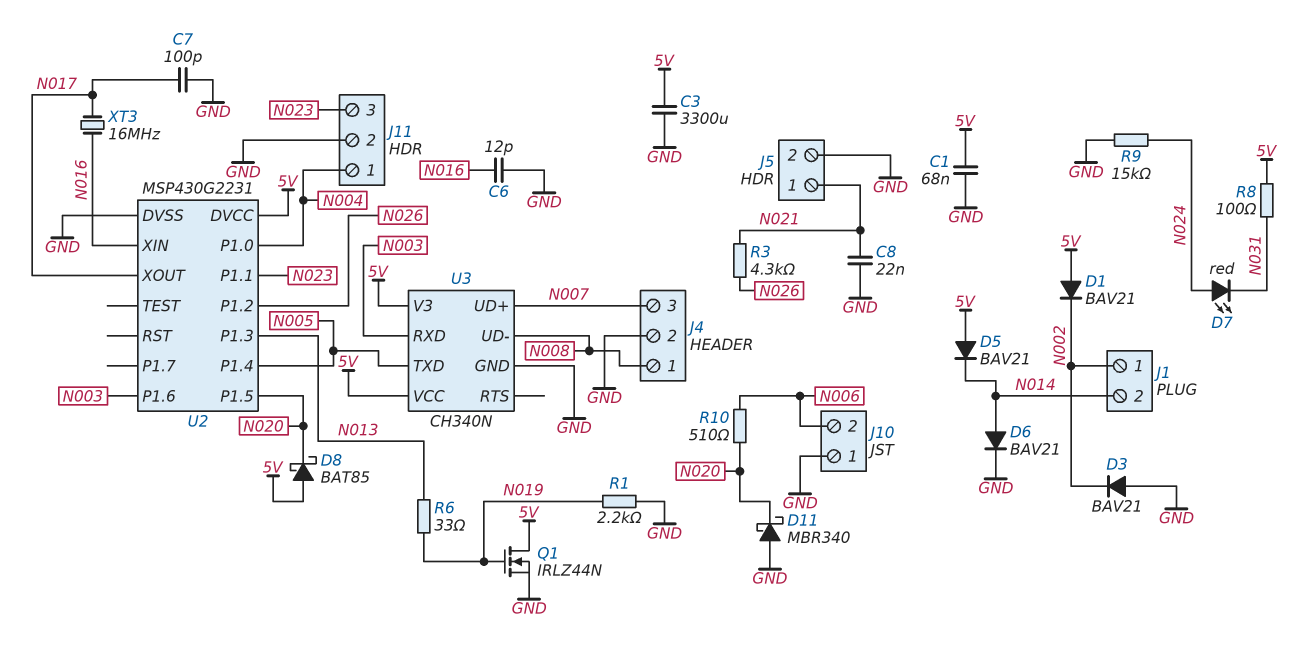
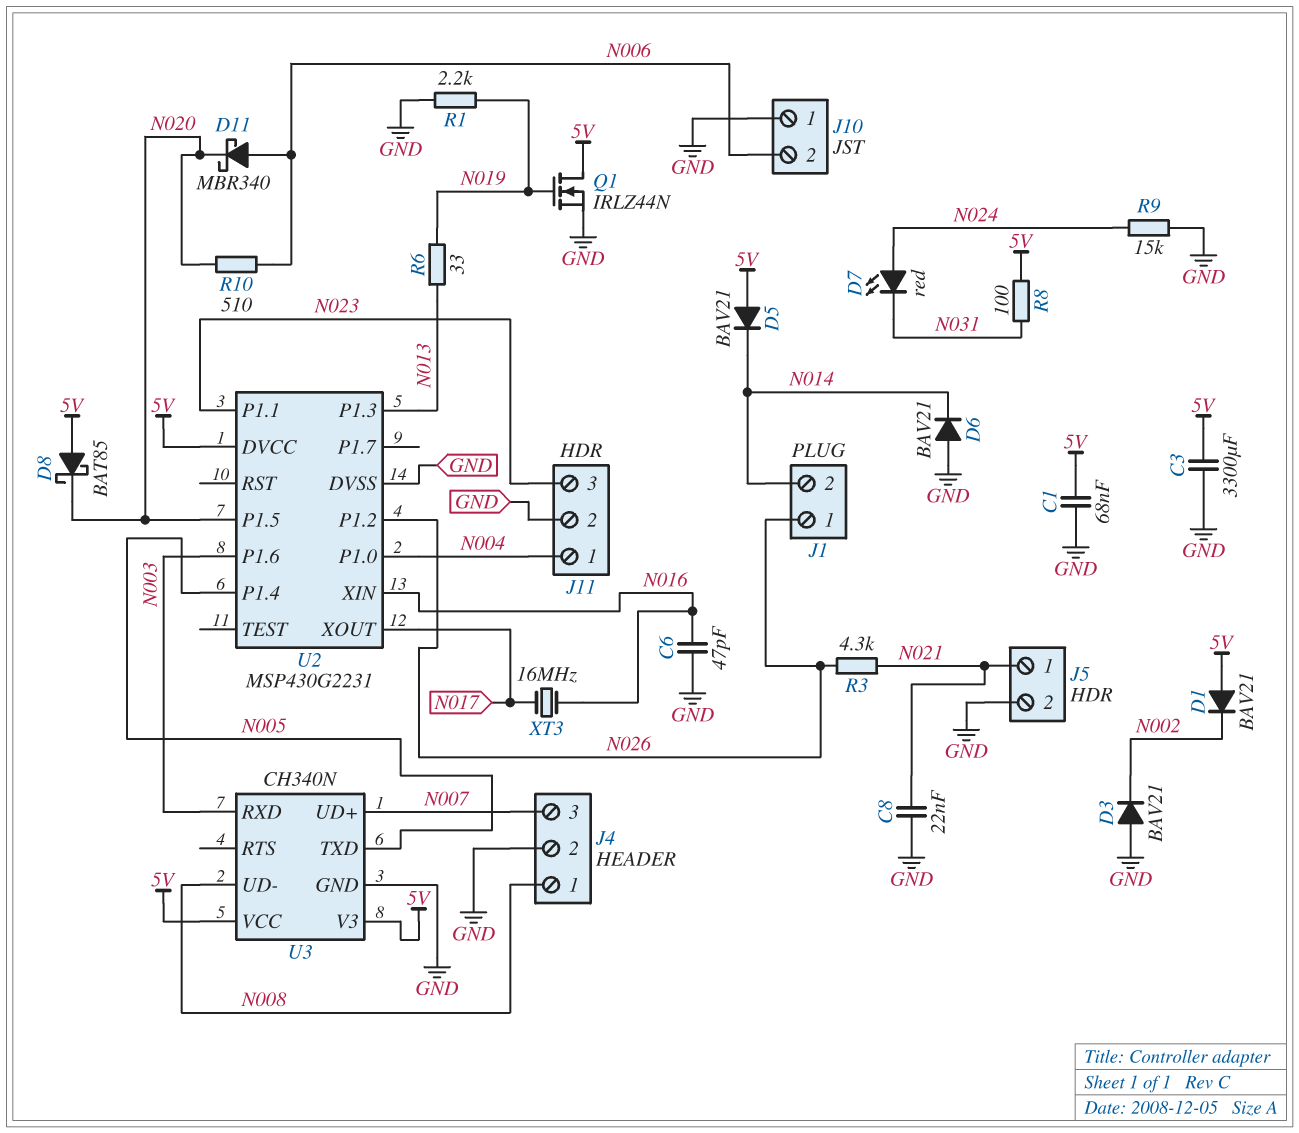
C6: 12pF (GND, N016) -> 47pF (GND, N016)
C7: 100pF (GND, N017) -> none
D6: diode BAV21 (A N014, K GND) -> diode BAV21 (A GND, K N014)
D11: schottky MBR340 (A GND, K N020) -> schottky MBR340 (A N006, K N020)
J1 pin 1: N002 -> N026

